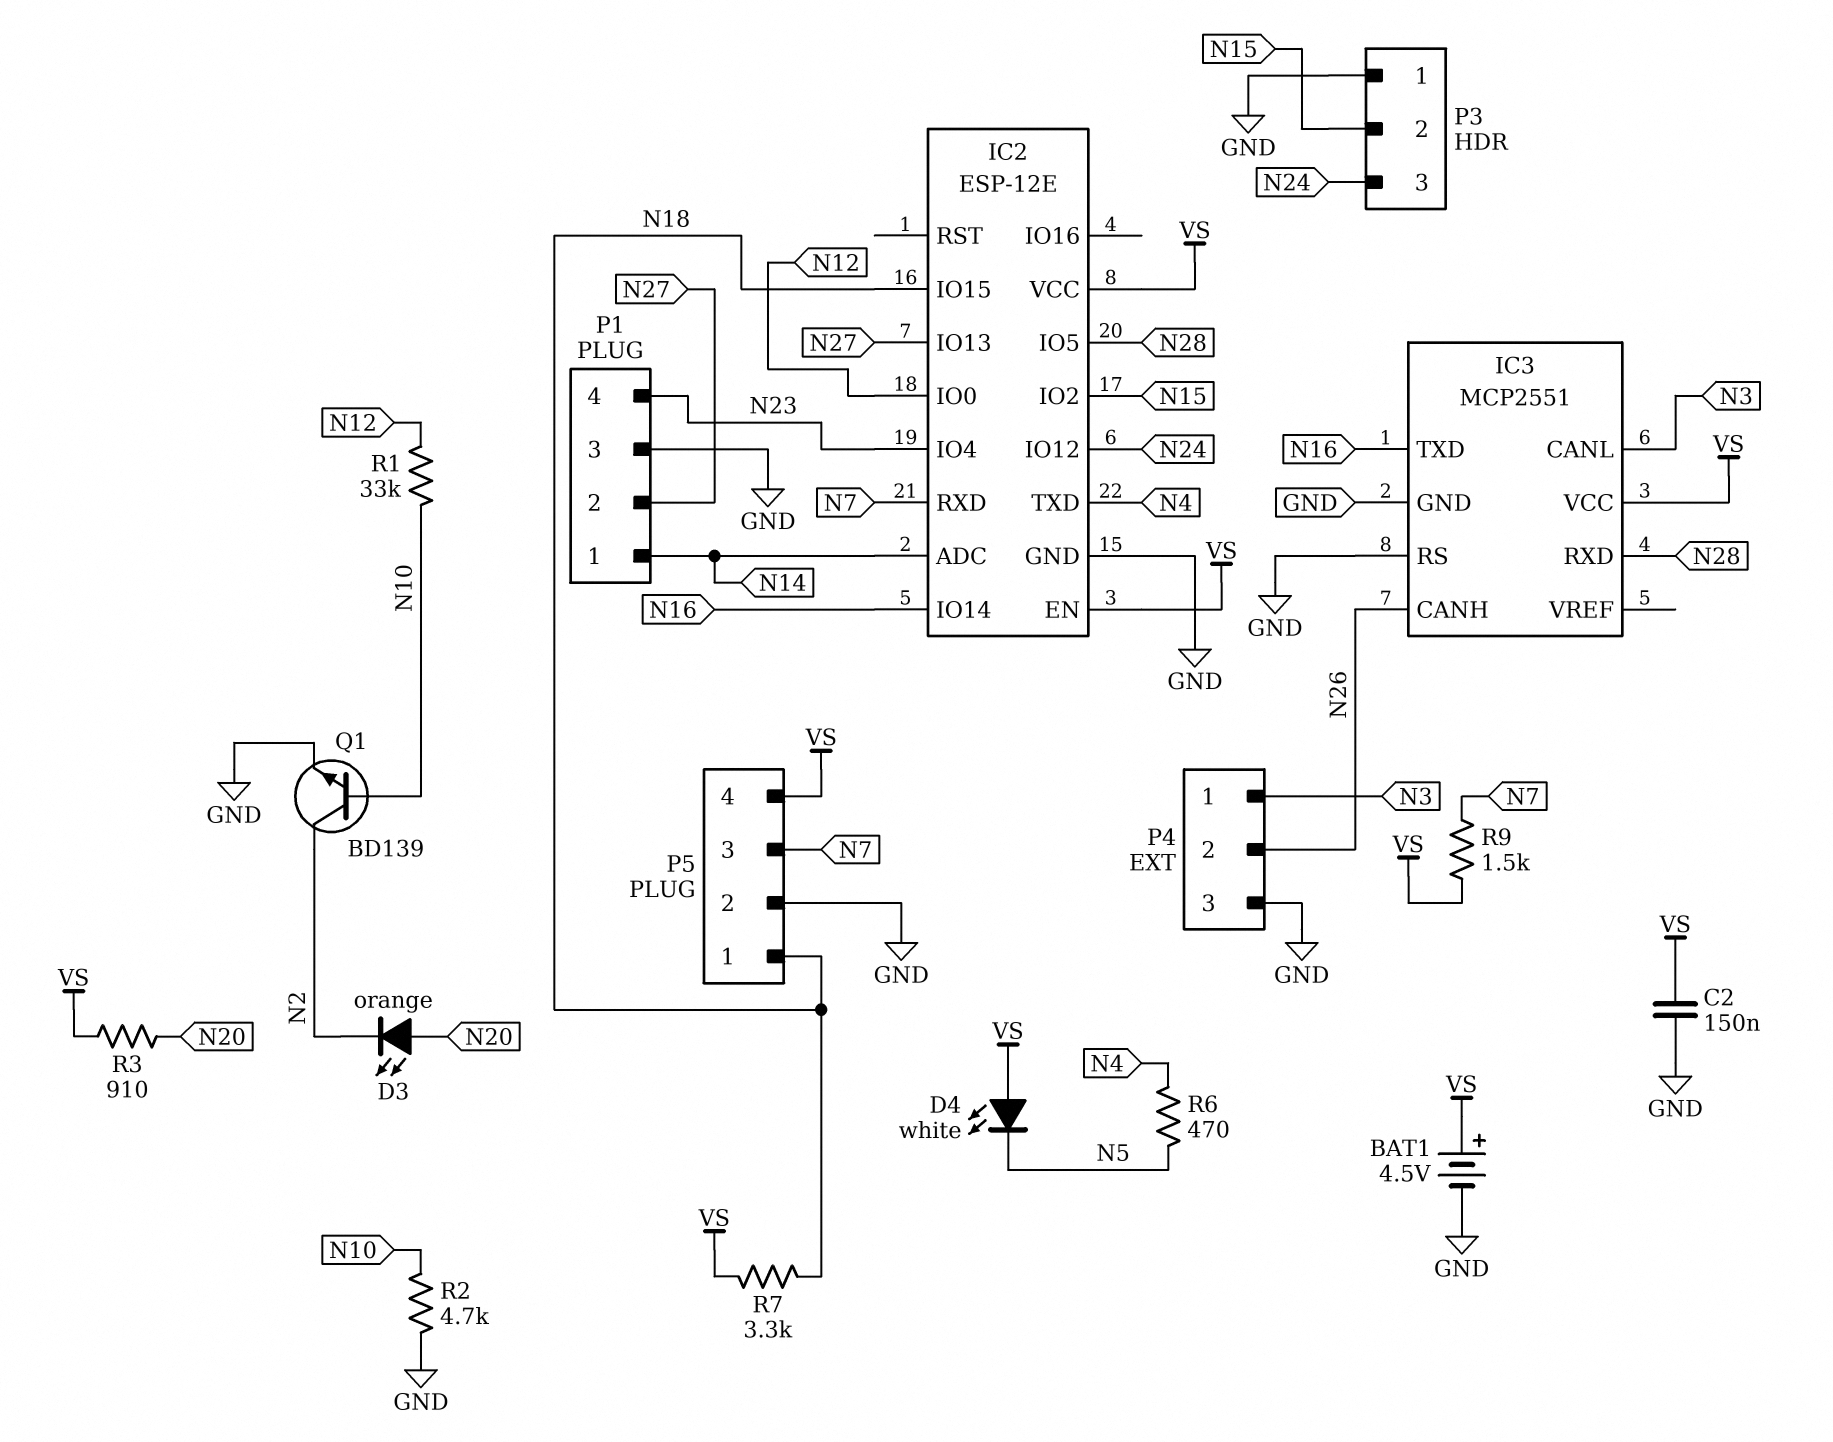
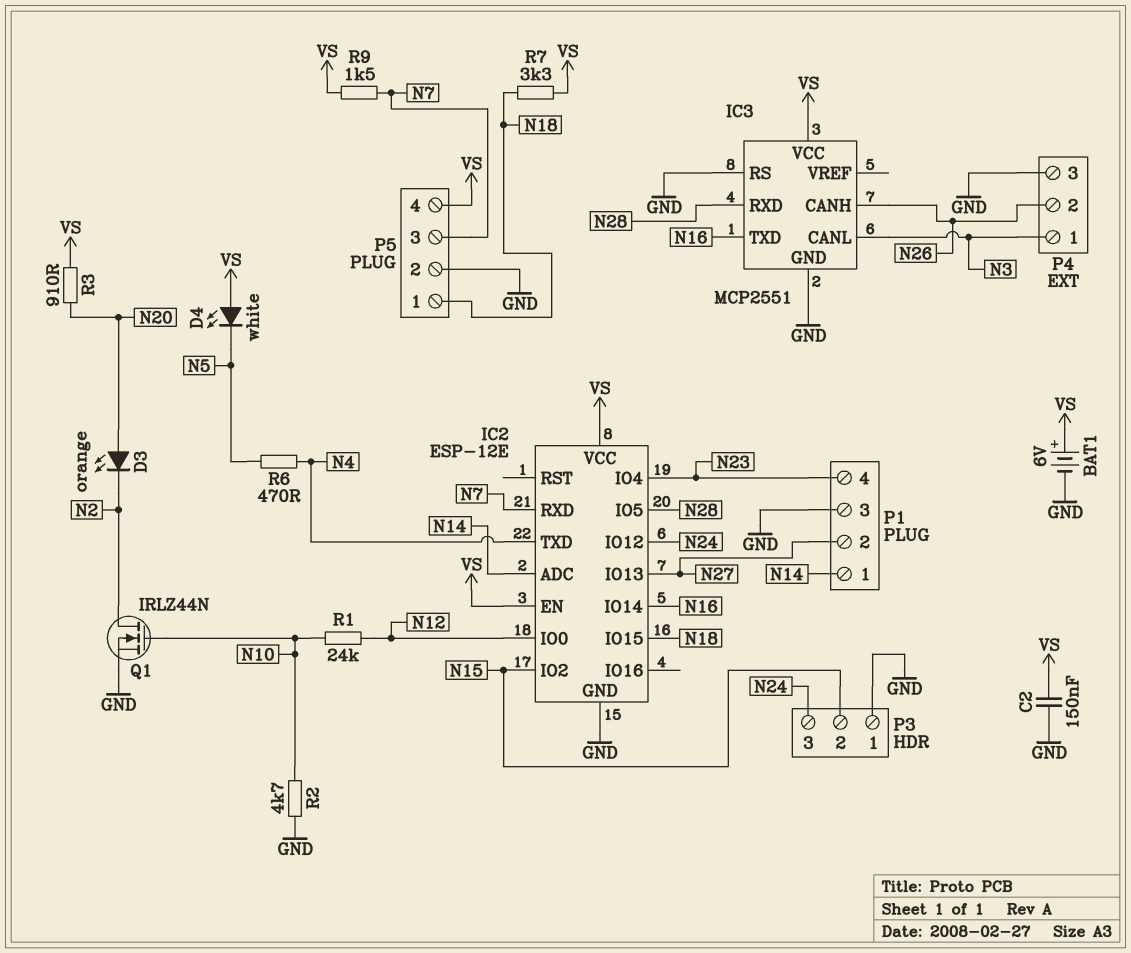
BAT1: 4.5V (plus VS, minus GND) -> 6V (plus VS, minus GND)
Q1: NPN BD139 (B N10, C N2, E GND) -> NMOS IRLZ44N (G N10, D N2, S GND)
R1: 33k (N10, N12) -> 24k (N10, N12)

